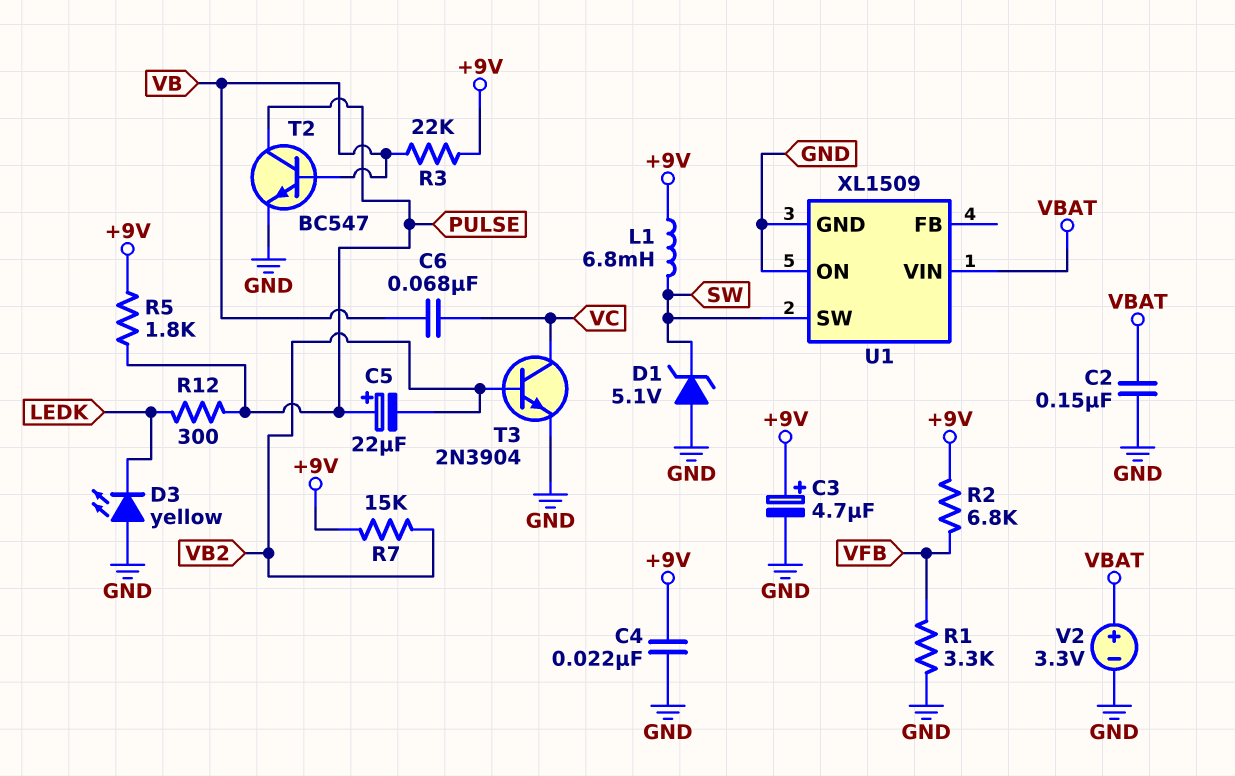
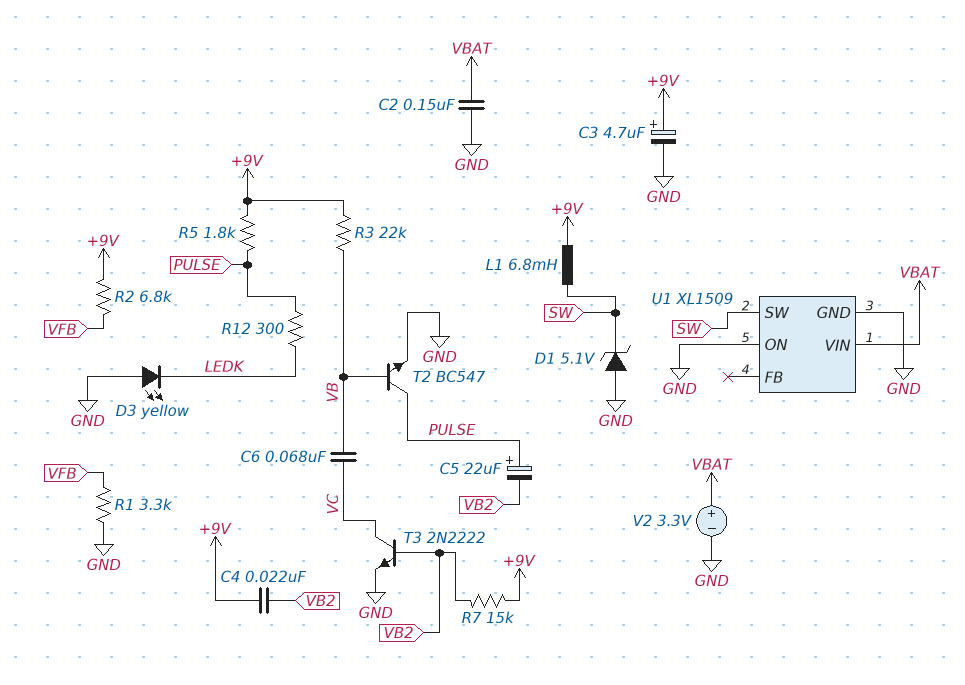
C4: 22nF (+9V, GND) -> 22nF (+9V, VB2)
T3: NPN 2N3904 (B VB2, C VC, E GND) -> NPN 2N2222 (B VB2, C VC, E GND)

